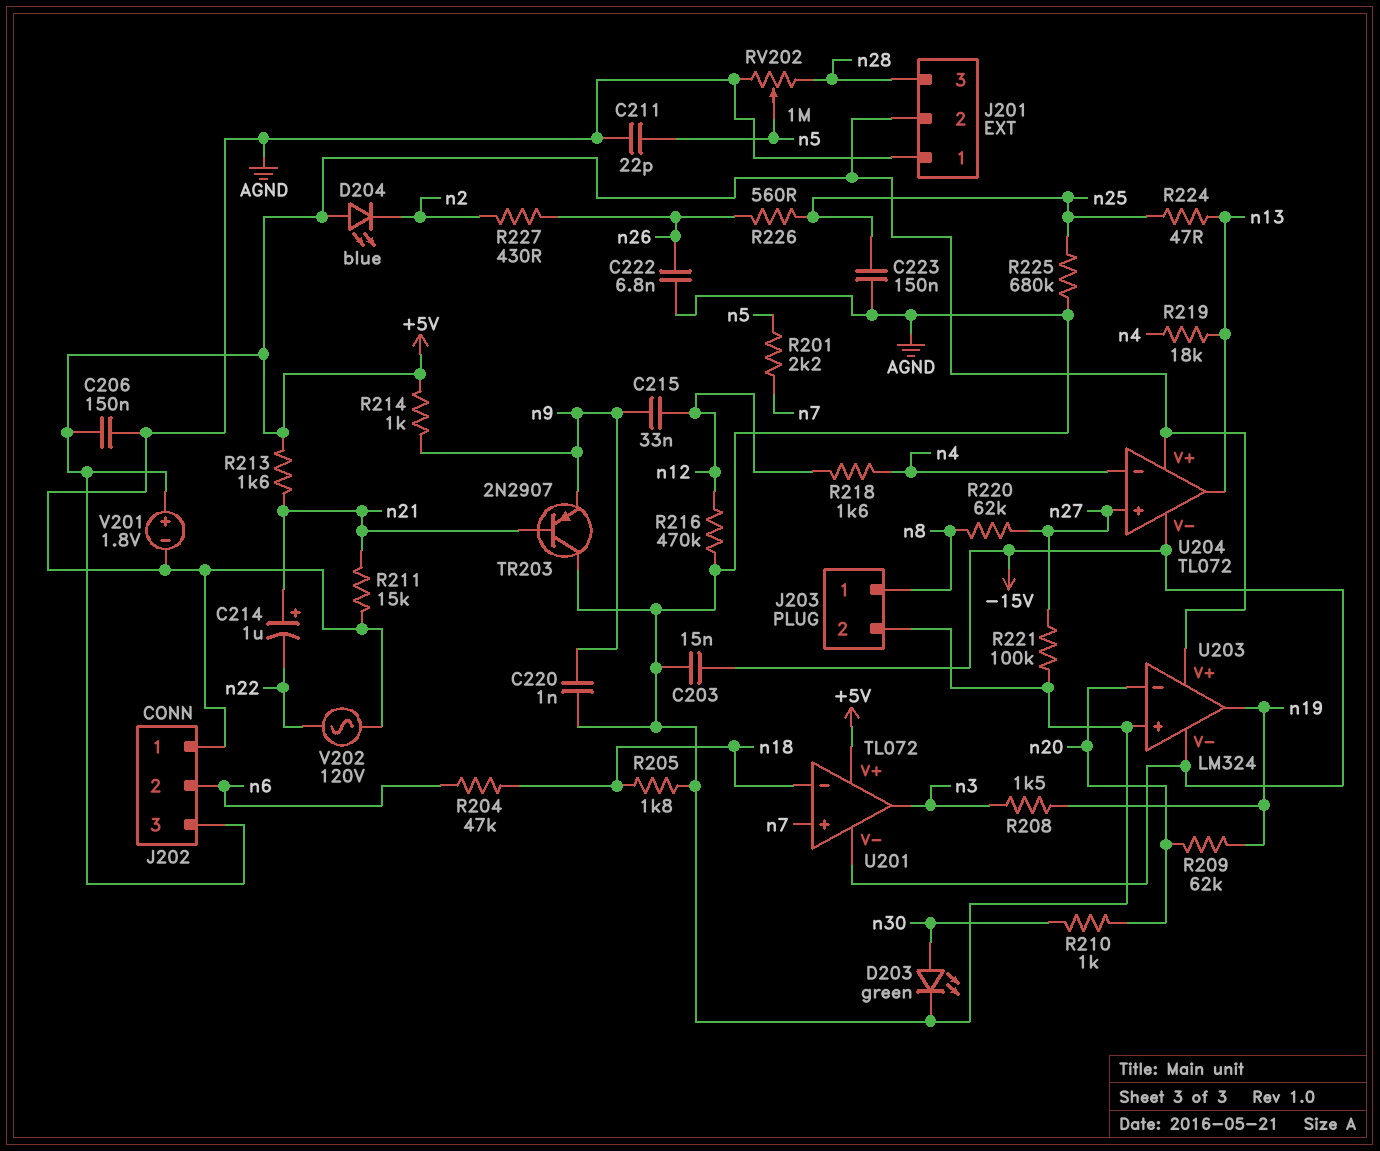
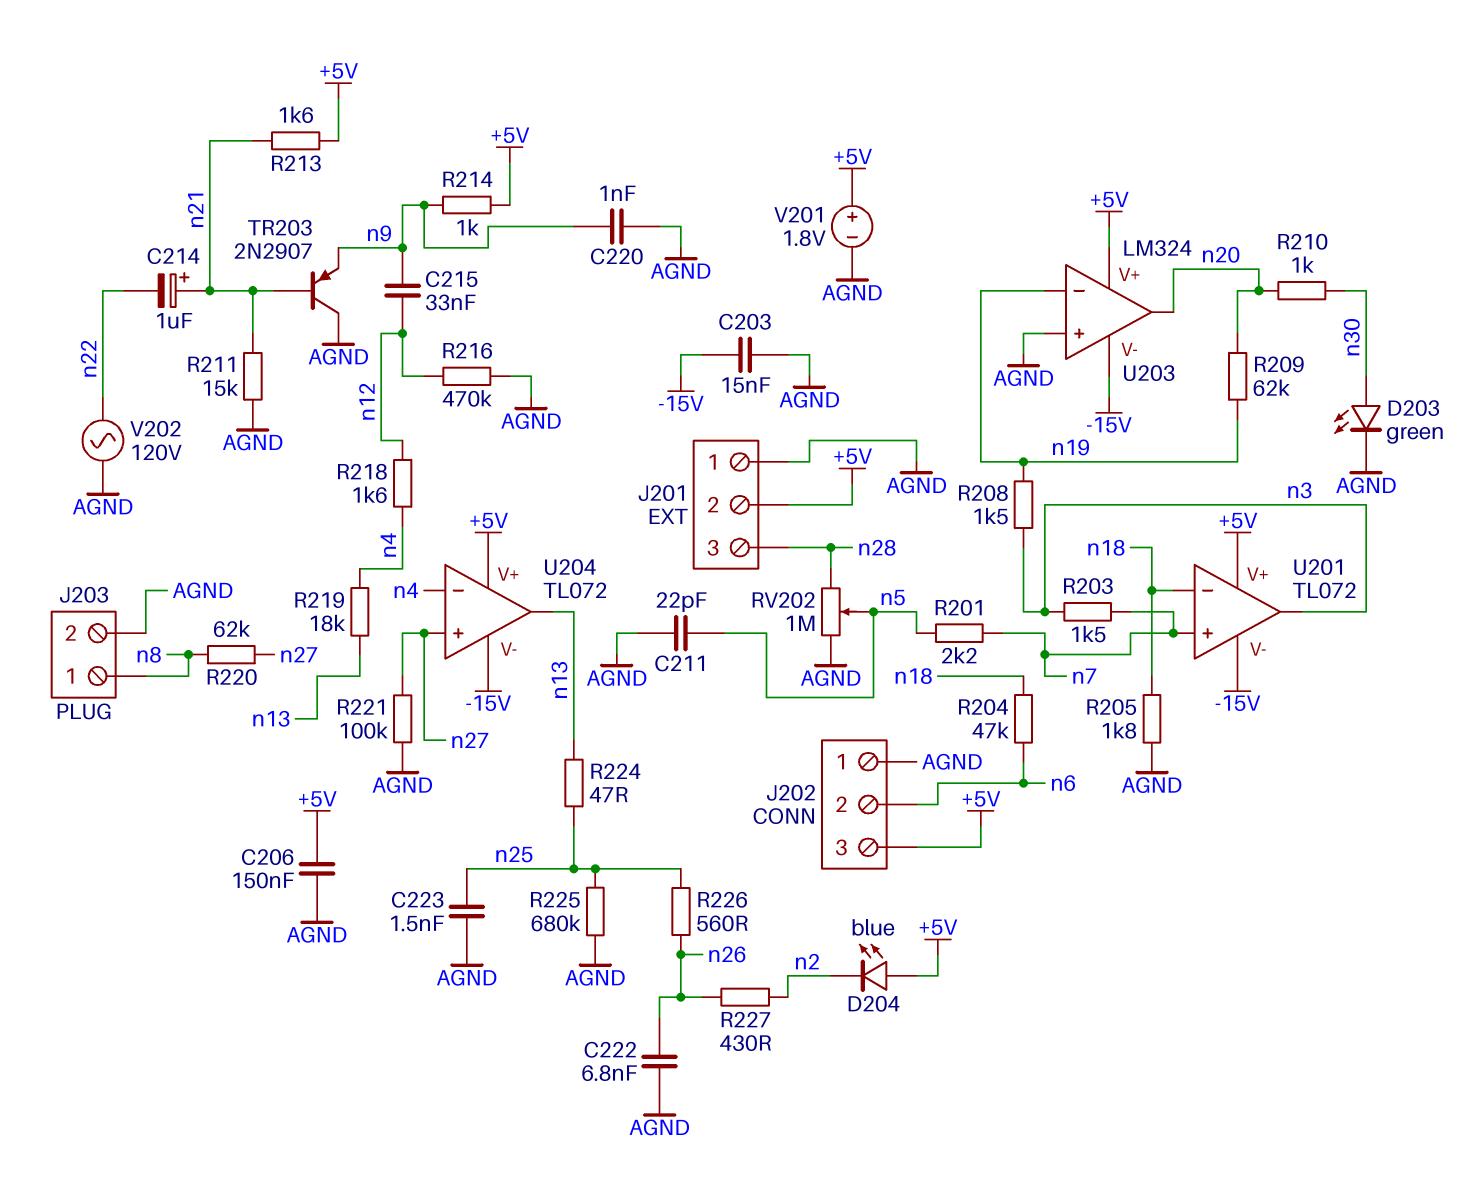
C223: 150nF (AGND, n25) -> 1.5nF (AGND, n25)
R203: none -> 1.5k (n3, n7)
U203 pin in-: n20 -> n19
U203 pin out: n19 -> n20

